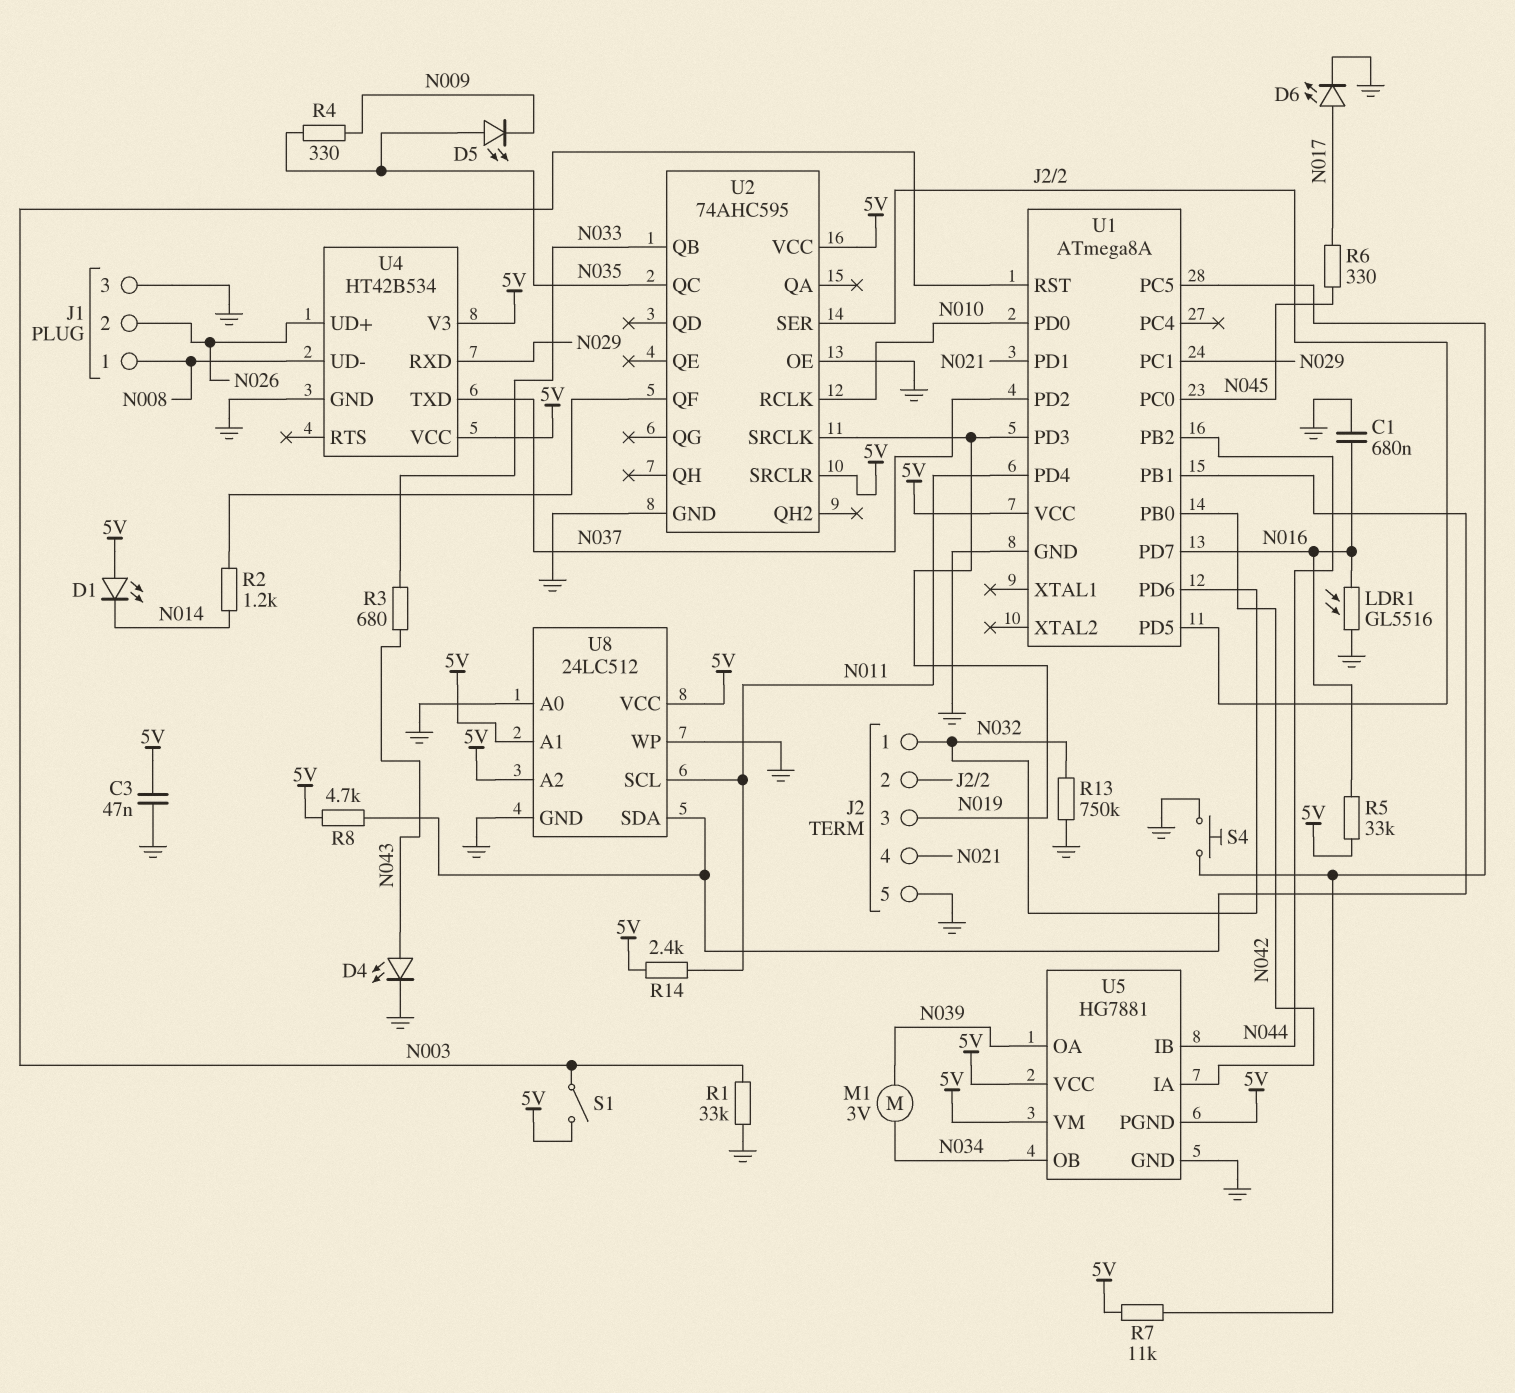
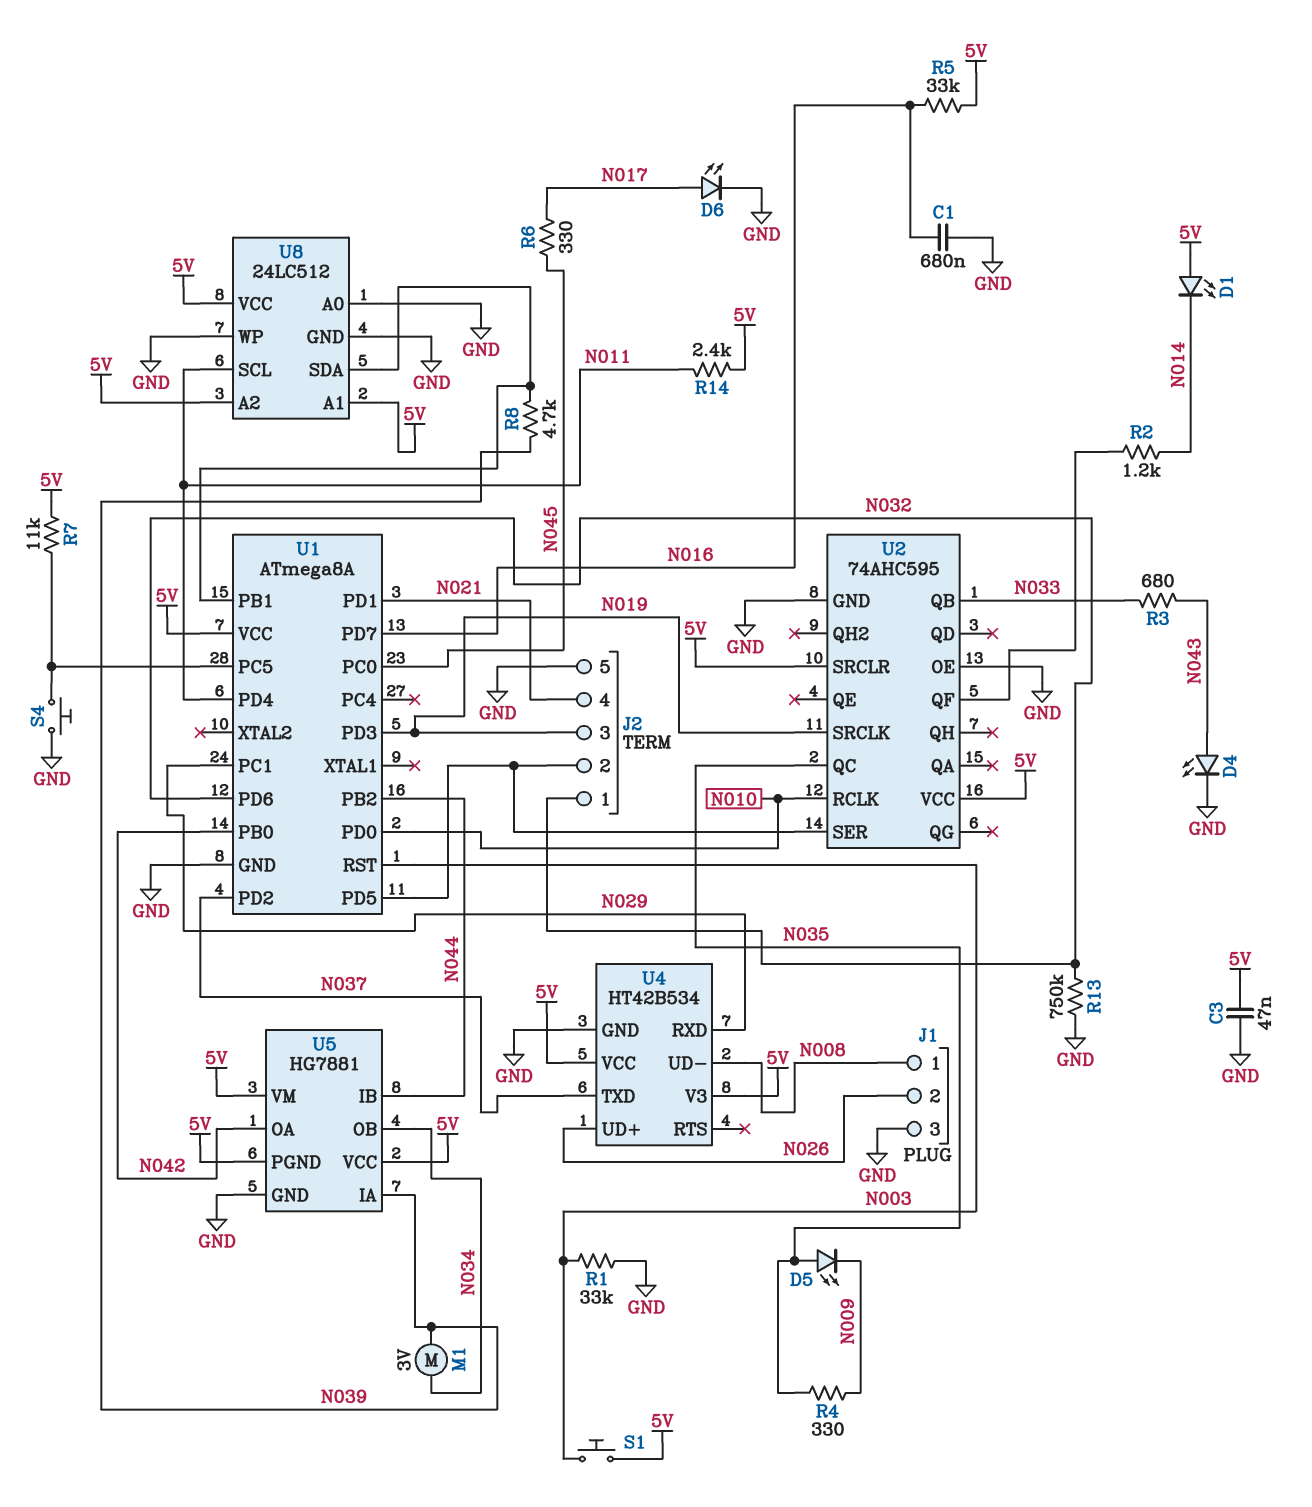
LDR1: GL5516 (GND, N016) -> none
R8: 4.7k (5V, U1/PB1) -> 4.7k (N039, U1/PB1)
S1: switch (5V, N003) -> button (5V, N003)
U5 pin IA: N042 -> N039
U5 pin OA: N039 -> N042

